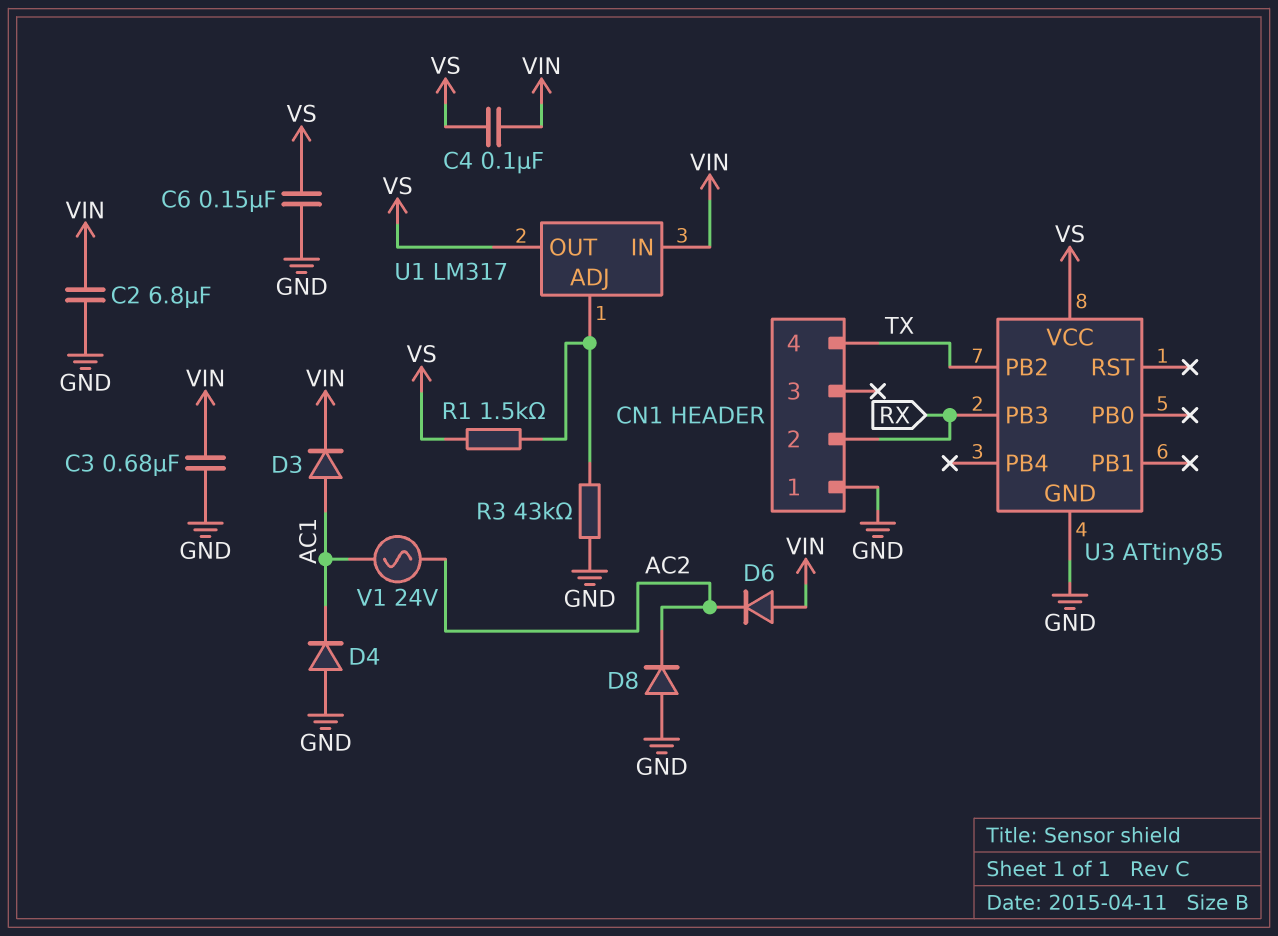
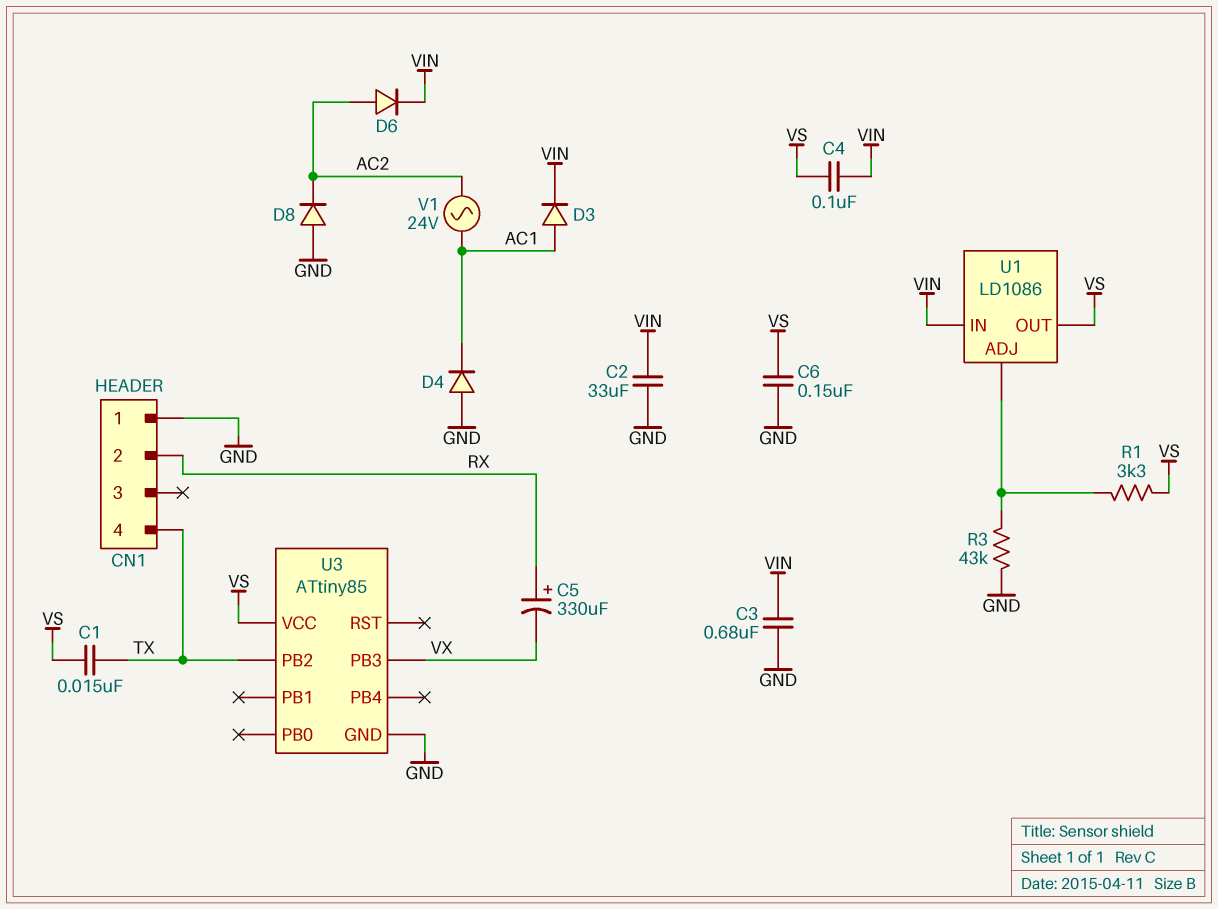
C1: none -> 15nF (TX, VS)
C2: 6.8uF (GND, VIN) -> 33uF (GND, VIN)
C5: none -> 330uF (plus RX, minus VX)
D6: diode (A VIN, K AC2) -> diode (A AC2, K VIN)
R1: 1.5k (U1/ADJ, VS) -> 3.3k (U1/ADJ, VS)
U1: LM317 -> LD1086
U3 pin PB3: RX -> VX

